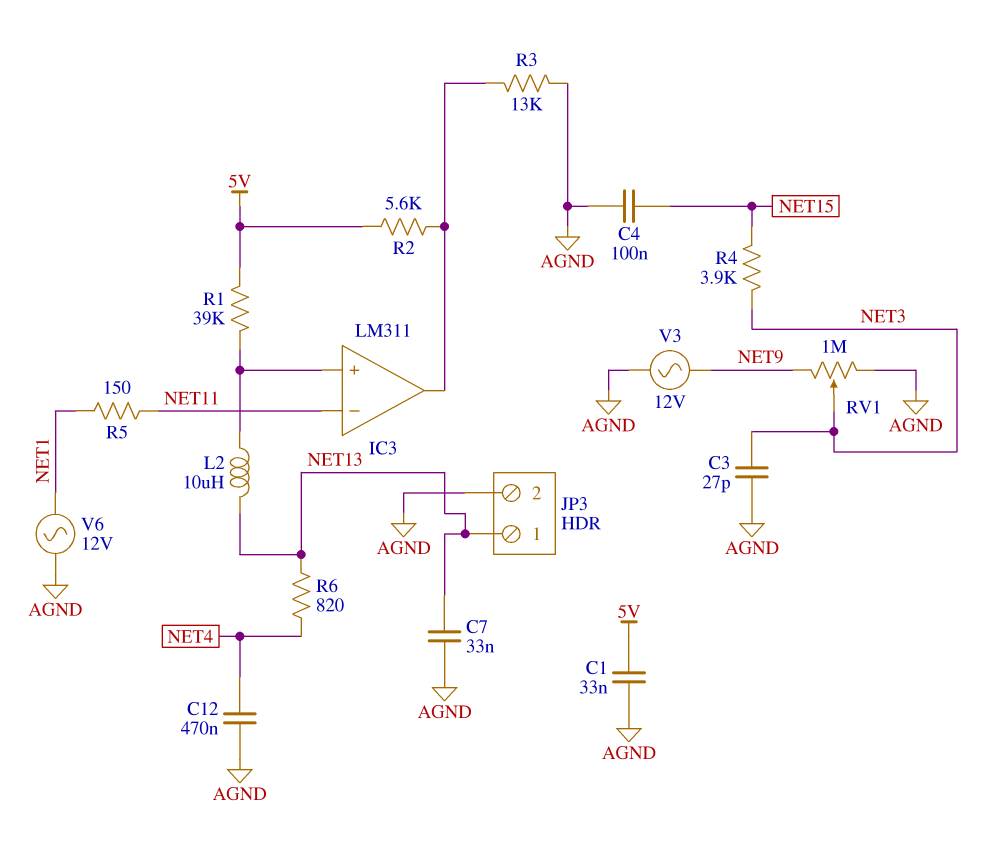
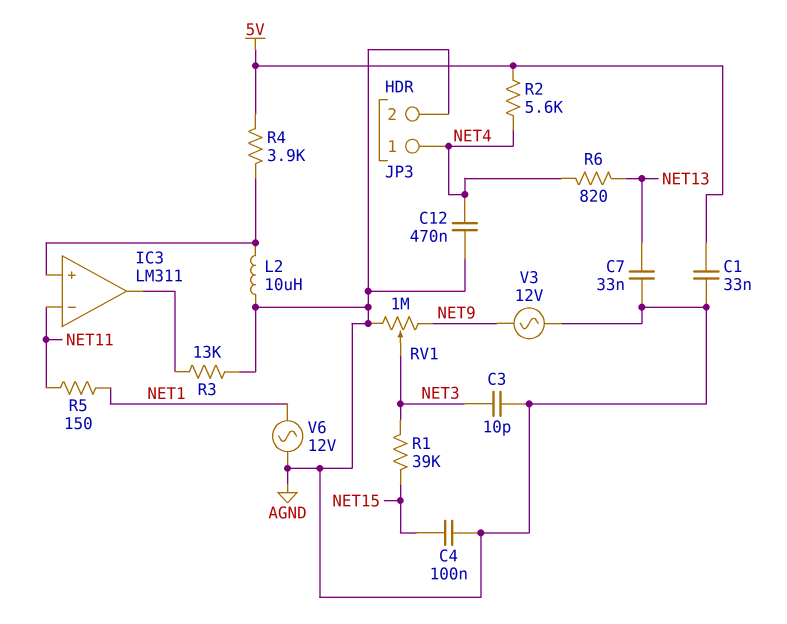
C3: 27pF (AGND, NET3) -> 10pF (AGND, NET3)
JP3 pin 1: NET13 -> NET4
L2: 10uH (IC3/in+, NET13) -> 10uH (AGND, IC3/in+)
R1: 39k (5V, IC3/in+) -> 39k (NET3, NET15)
R2: 5.6k (5V, IC3/out) -> 5.6k (5V, NET4)
R4: 3.9k (NET3, NET15) -> 3.9k (5V, IC3/in+)

